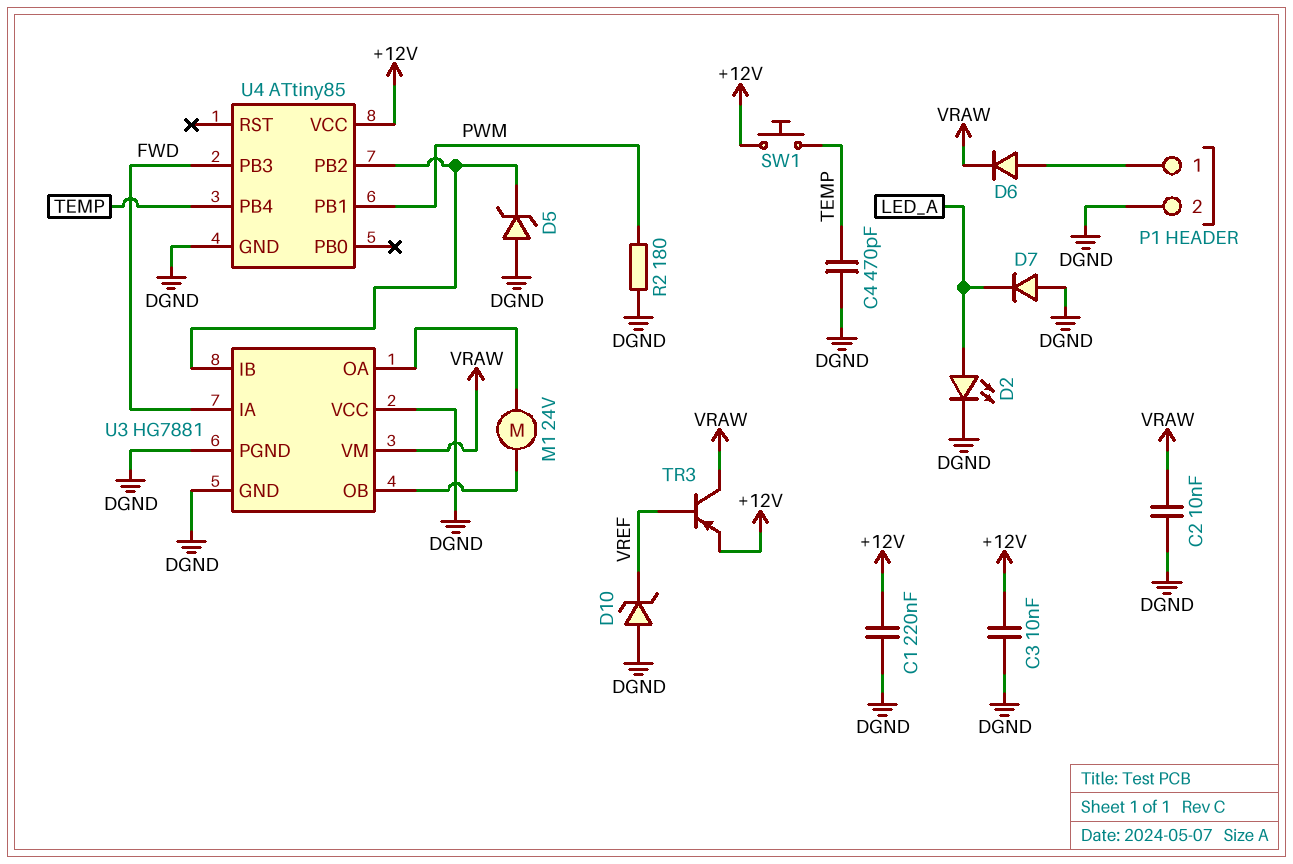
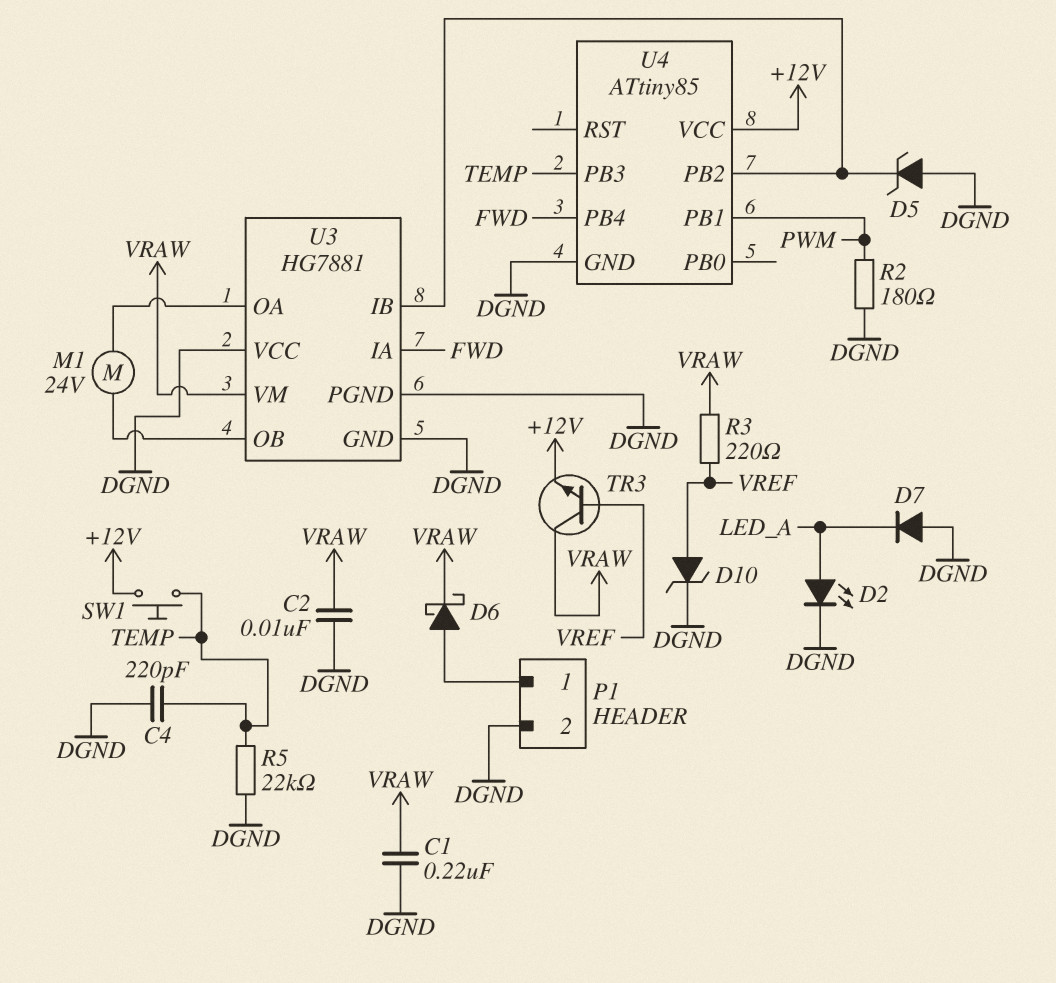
C1: 220nF (+12V, DGND) -> 220nF (DGND, VRAW)
C3: 10nF (+12V, DGND) -> none
C4: 470pF (DGND, TEMP) -> 220pF (DGND, TEMP)
D6: diode (A P1/1, K VRAW) -> schottky (A P1/1, K VRAW)
D10: zener (A DGND, K VREF) -> zener (A VREF, K DGND)
R3: none -> 220 (VRAW, VREF)
R5: none -> 22k (DGND, TEMP)
TR3: PNP (B VREF, C VRAW, E +12V) -> NPN (B VREF, C VRAW, E +12V)
U4 pin PB3: FWD -> TEMP
U4 pin PB4: TEMP -> FWD

